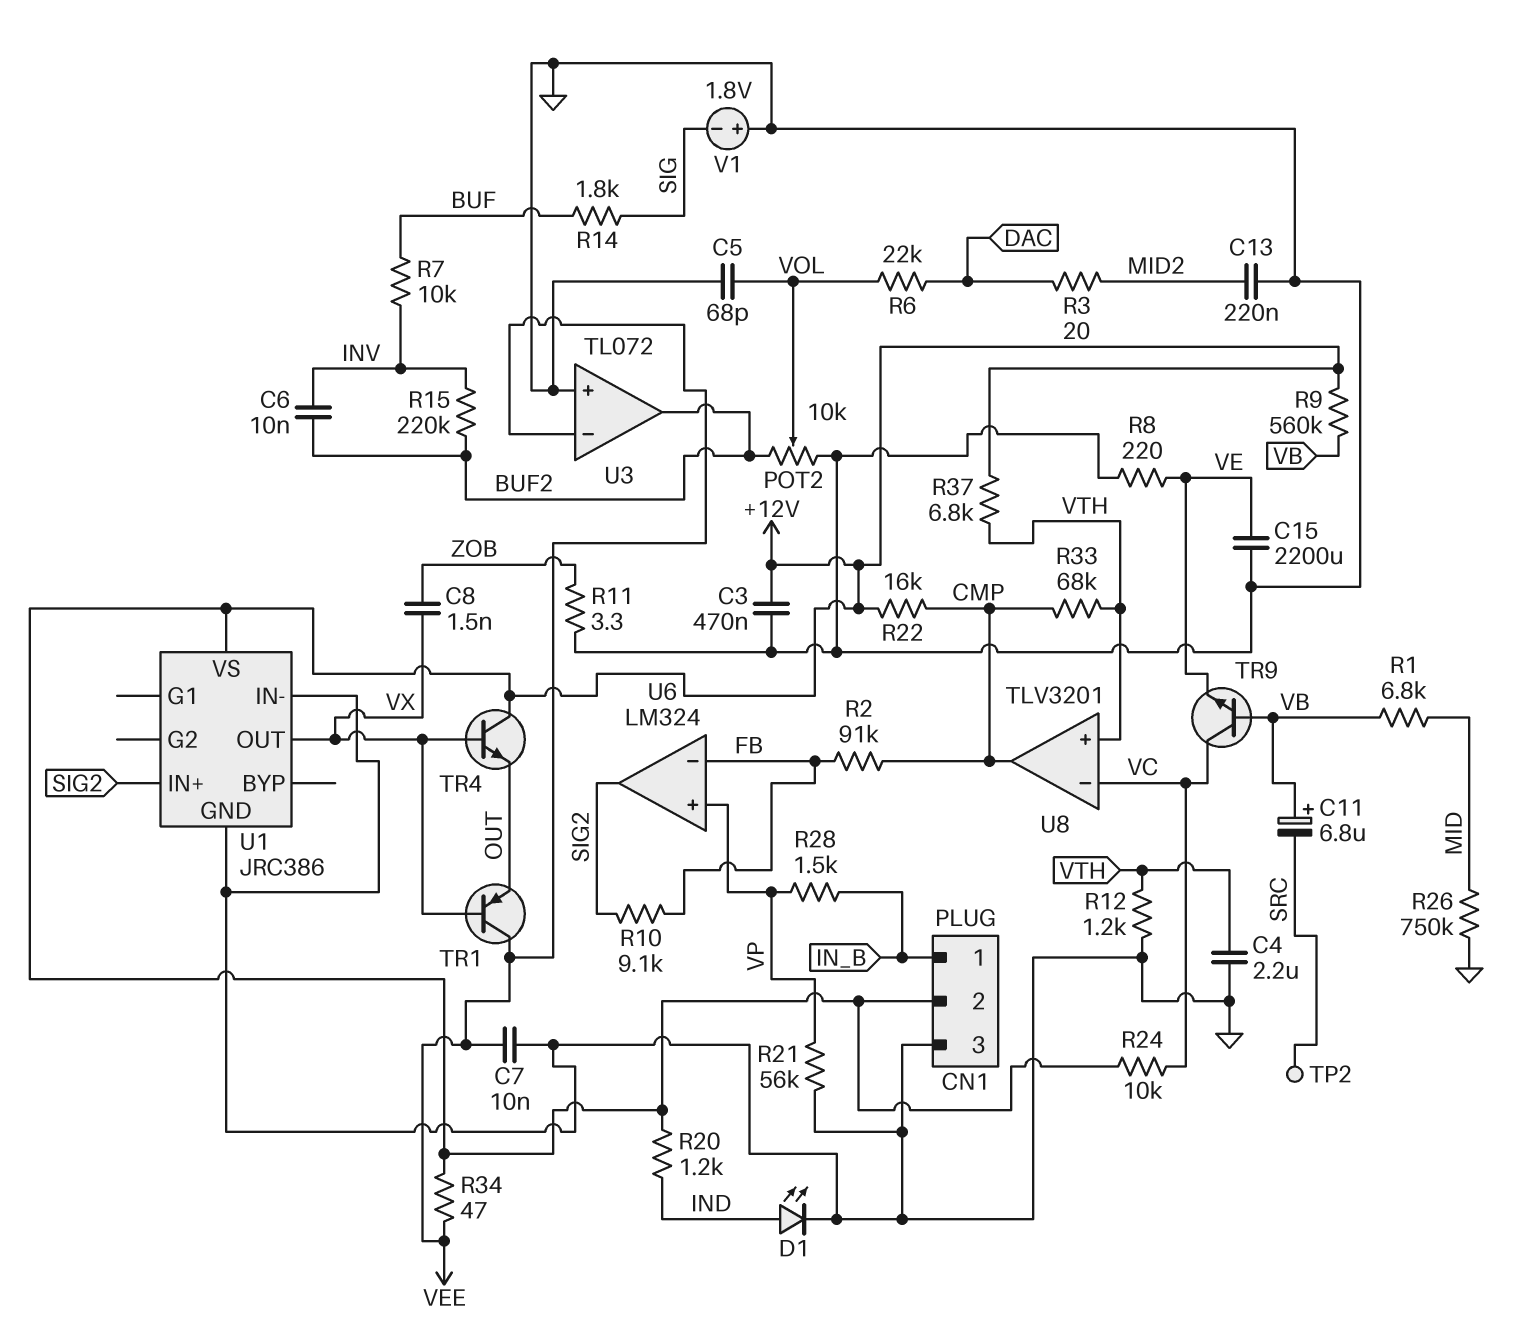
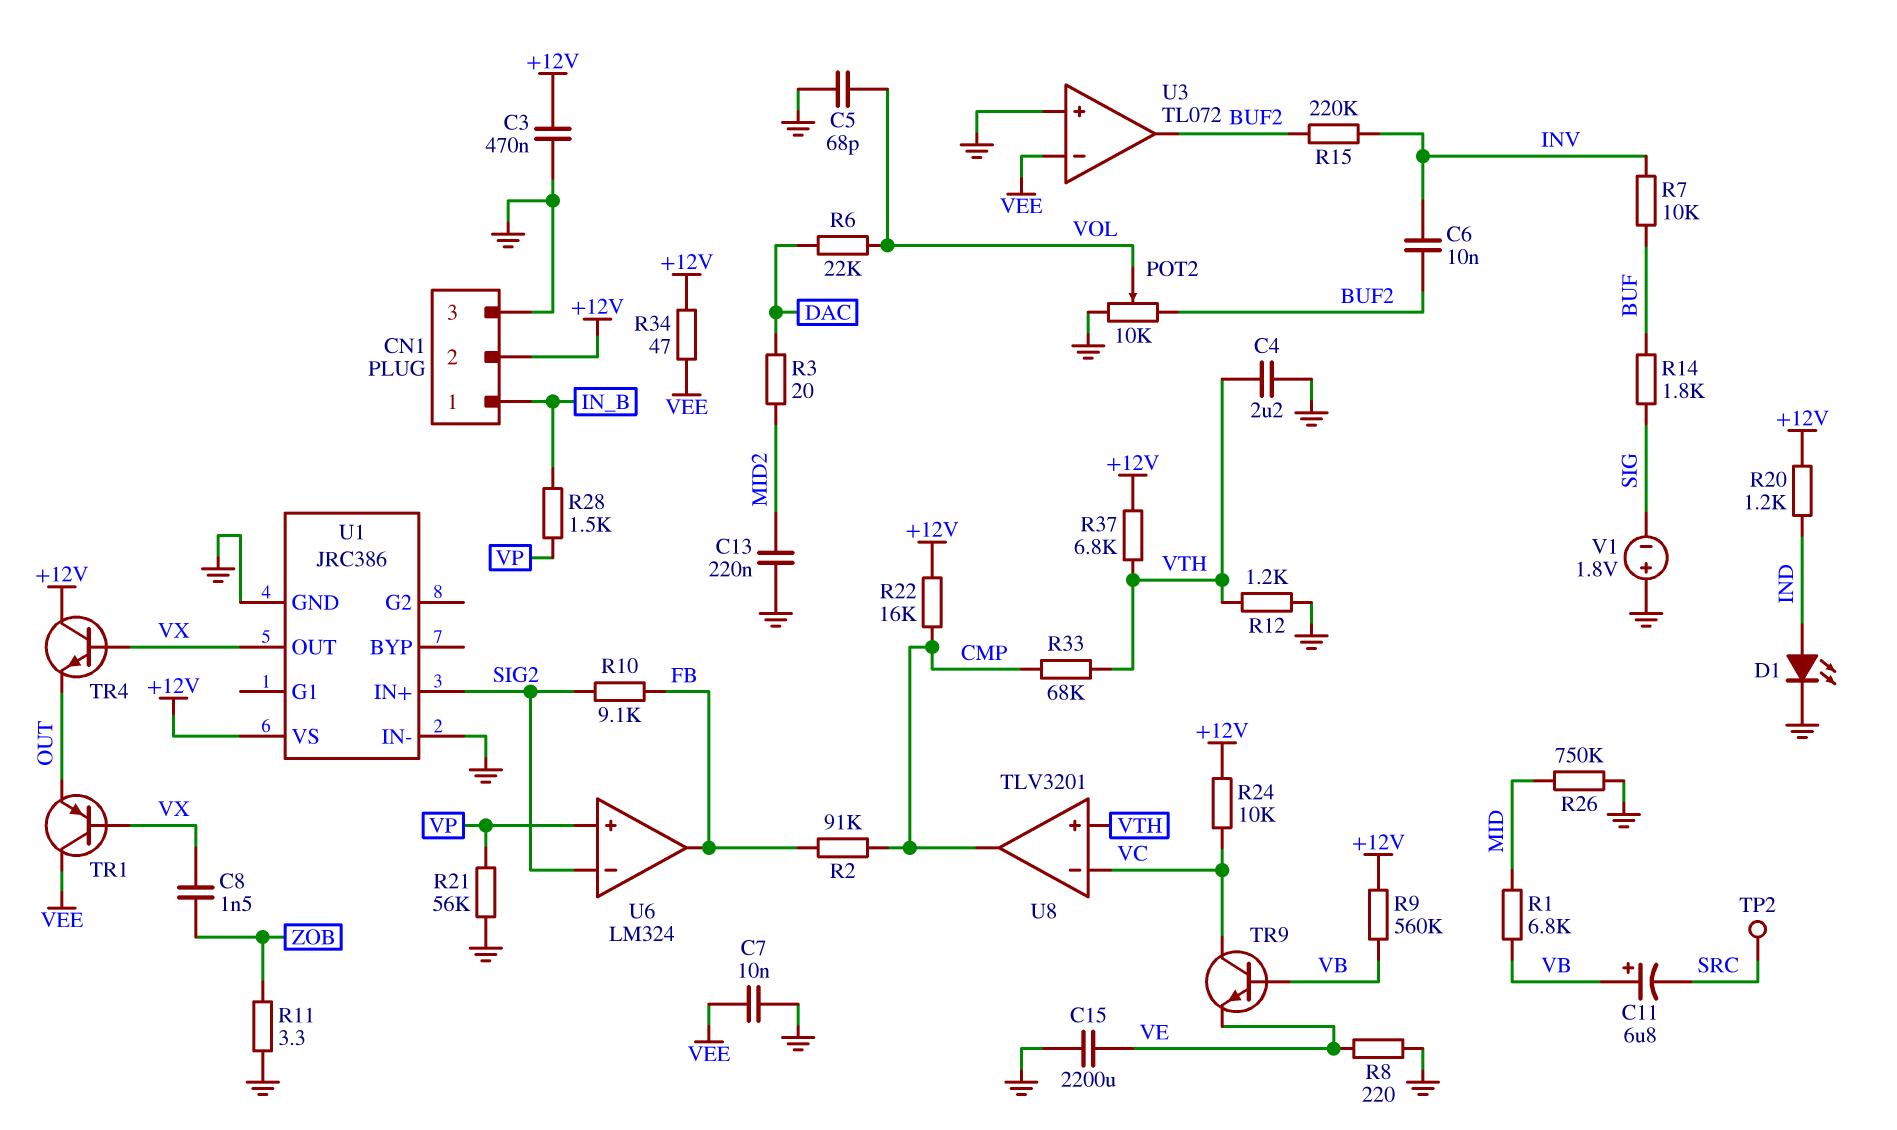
U6 pin in-: FB -> SIG2
U6 pin out: SIG2 -> FB

